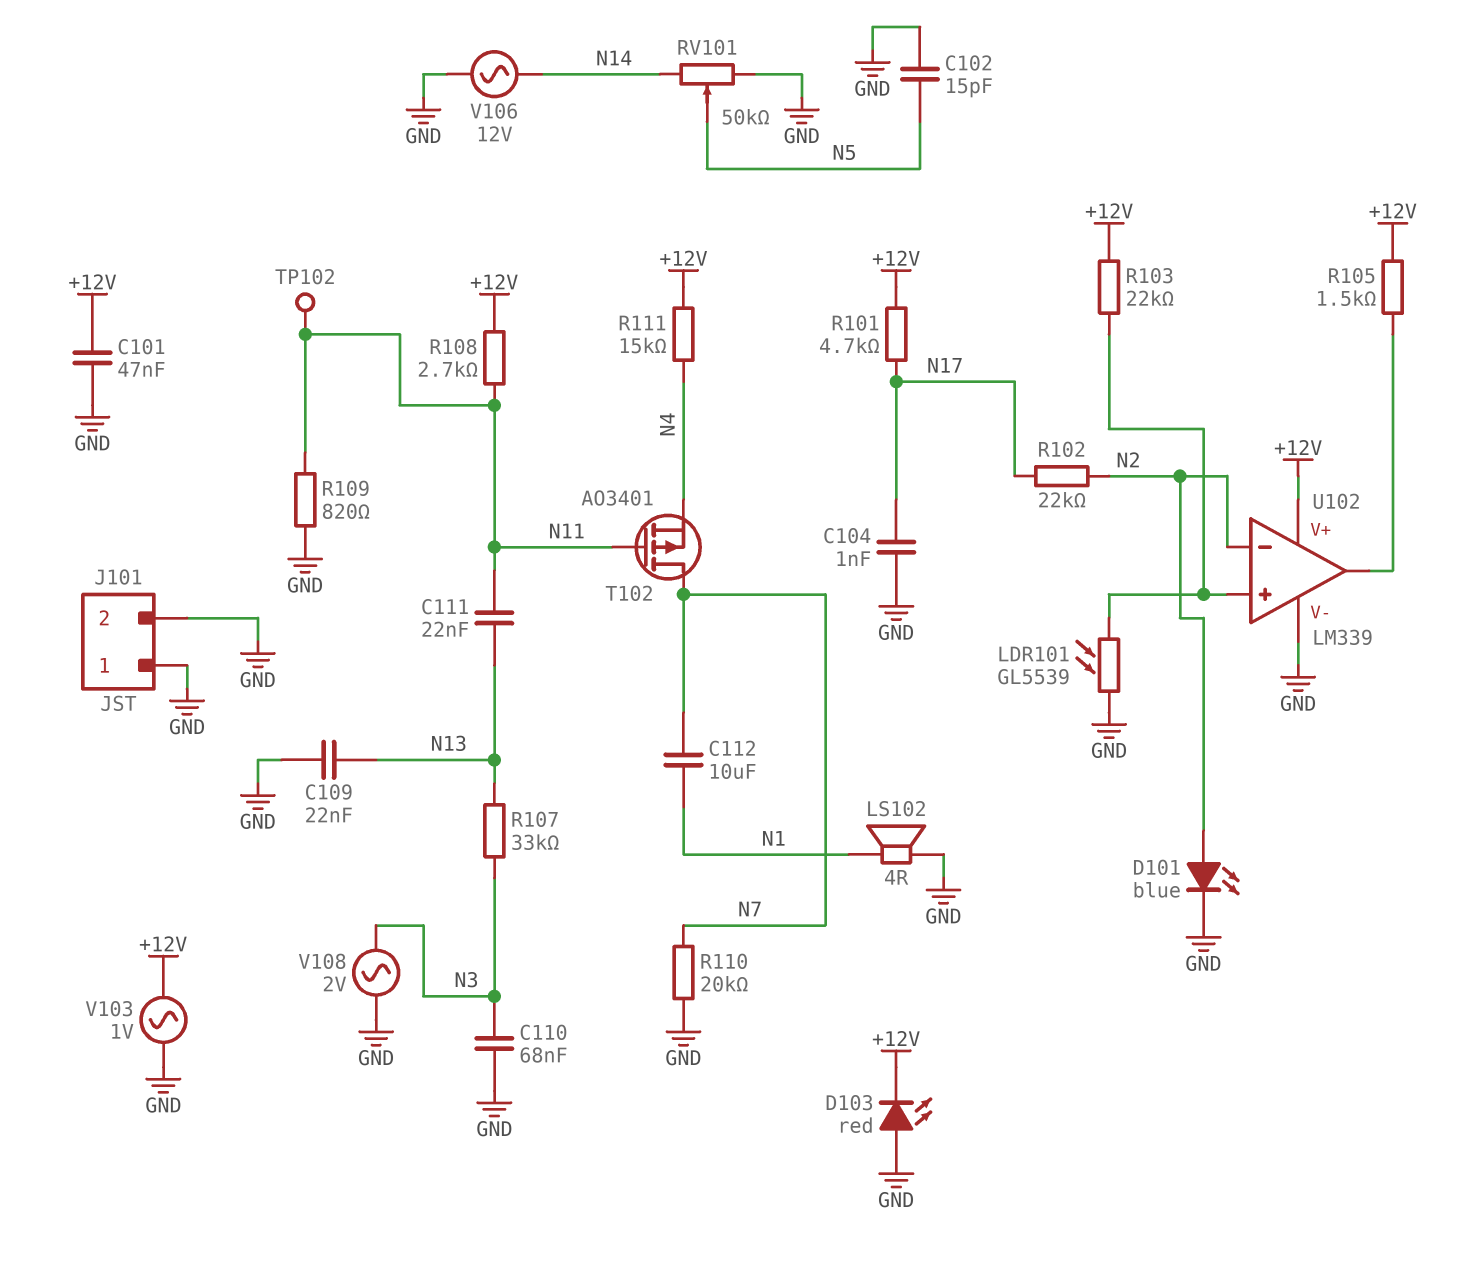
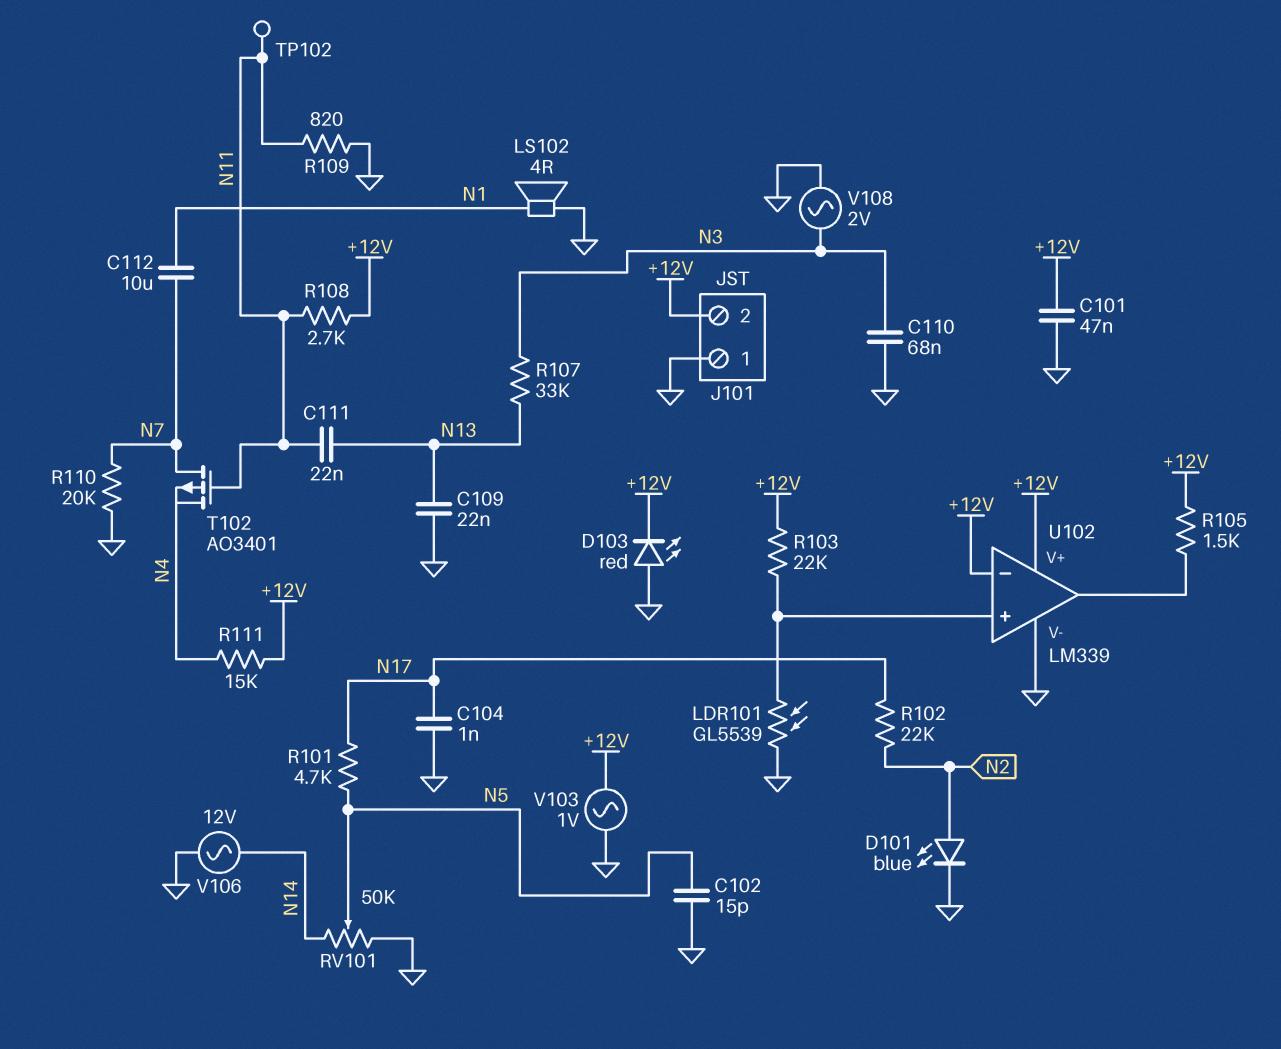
J101 pin 2: GND -> +12V
R101: 4.7k (+12V, N17) -> 4.7k (N5, N17)
U102 pin in-: N2 -> +12V

